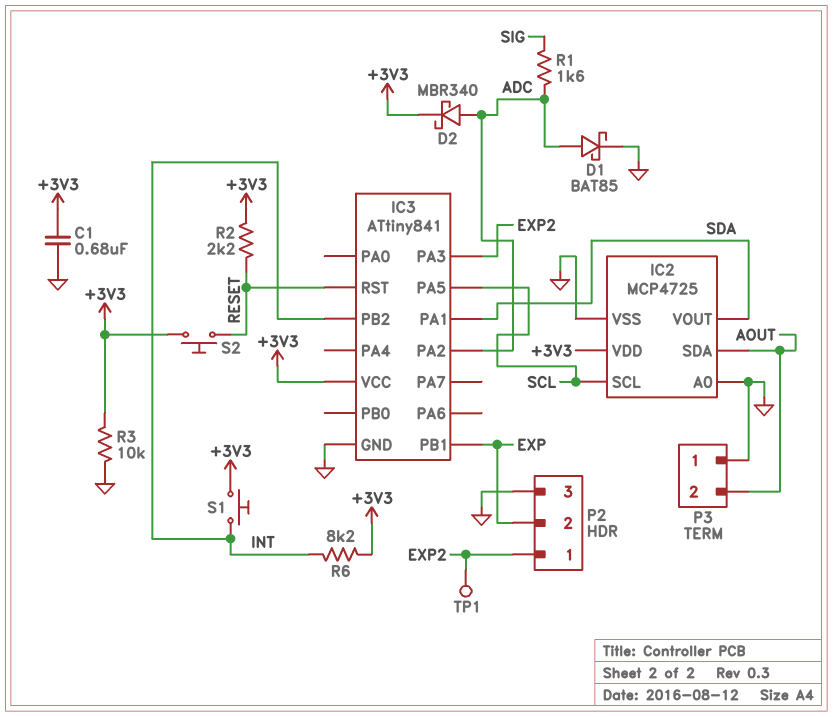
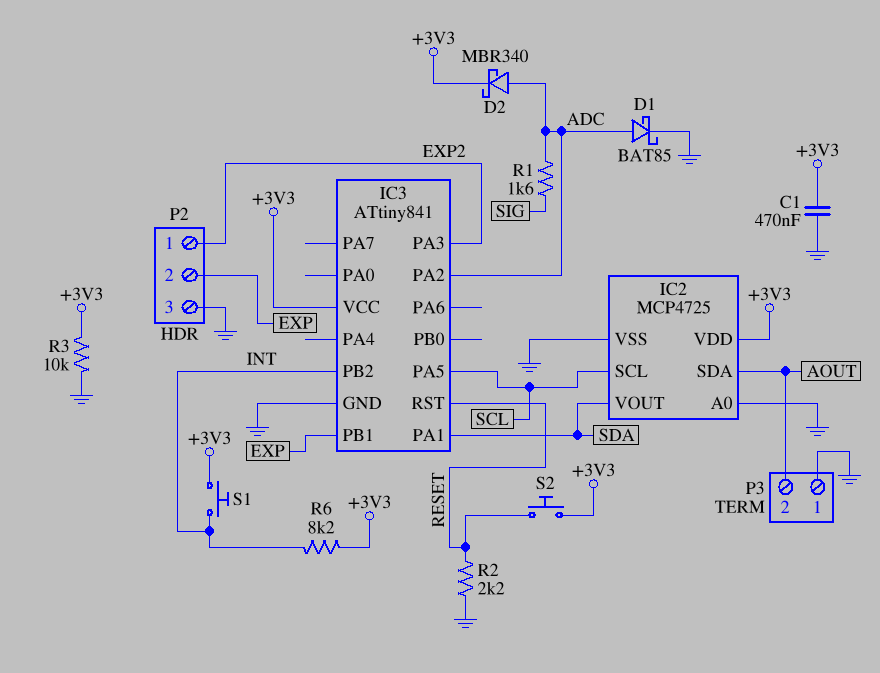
C1: 680nF (+3V3, GND) -> 470nF (+3V3, GND)
R2: 2.2k (+3V3, RESET) -> 2.2k (GND, RESET)
TP1: test point (EXP2) -> none

